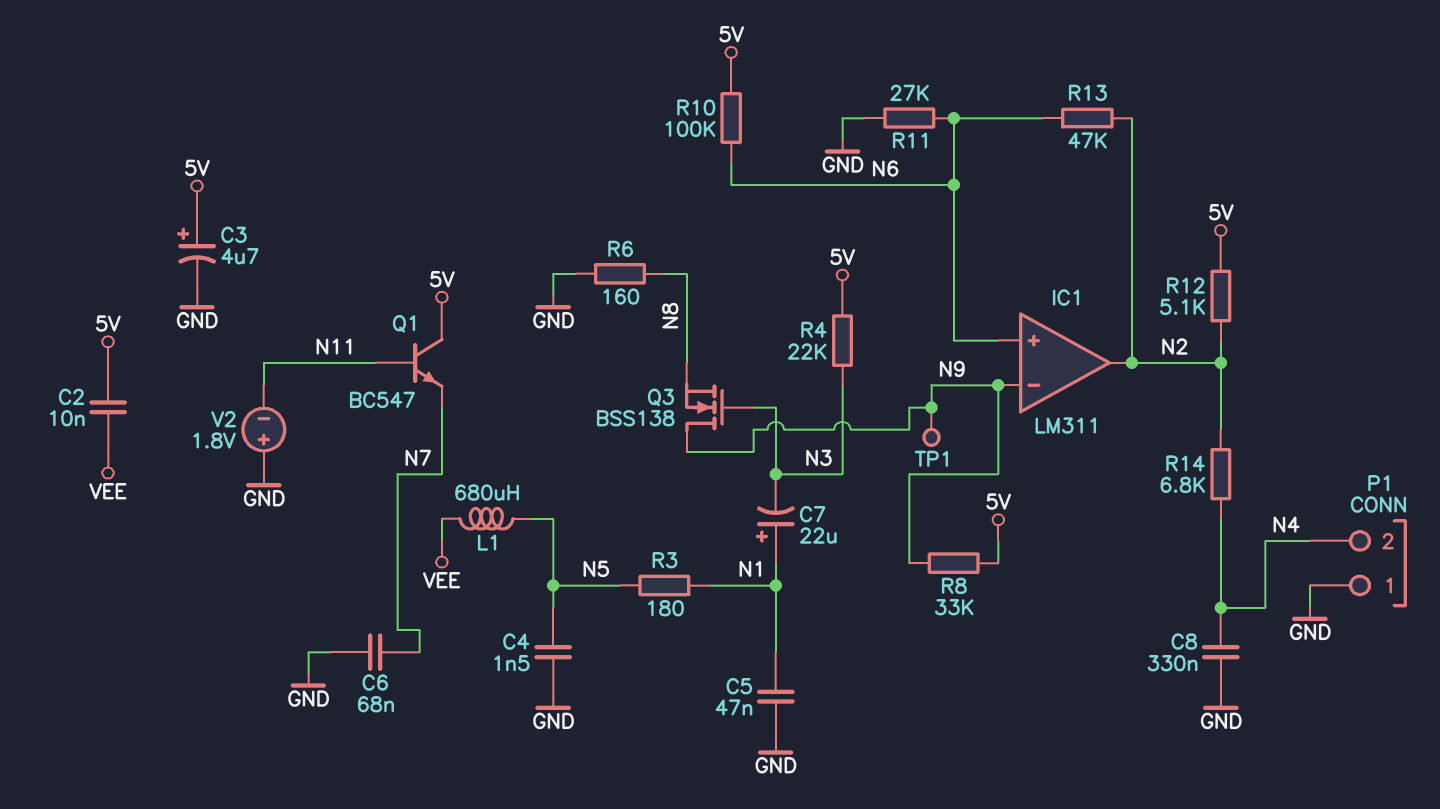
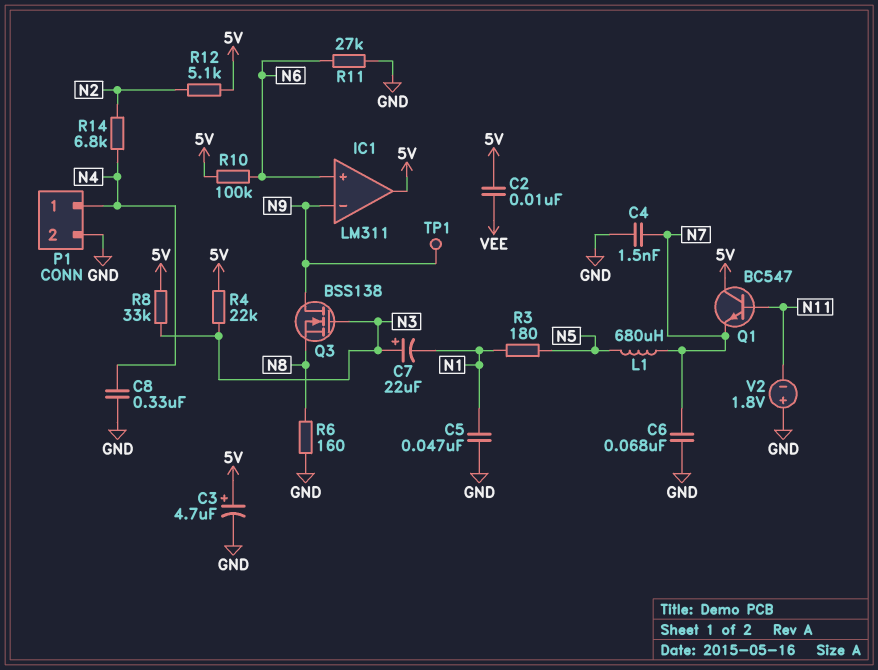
C4: 1.5nF (GND, N5) -> 1.5nF (GND, N7)
C7: 22uF (plus N1, minus N3) -> 22uF (plus N3, minus N1)
IC1 pin out: N2 -> 5V
L1: 680uH (N5, VEE) -> 680uH (N5, N7)
P1 pin 1: GND -> N4
P1 pin 2: N4 -> GND
R8: 33k (5V, N9) -> 33k (5V, N3)
R13: 47k (N2, N6) -> none

